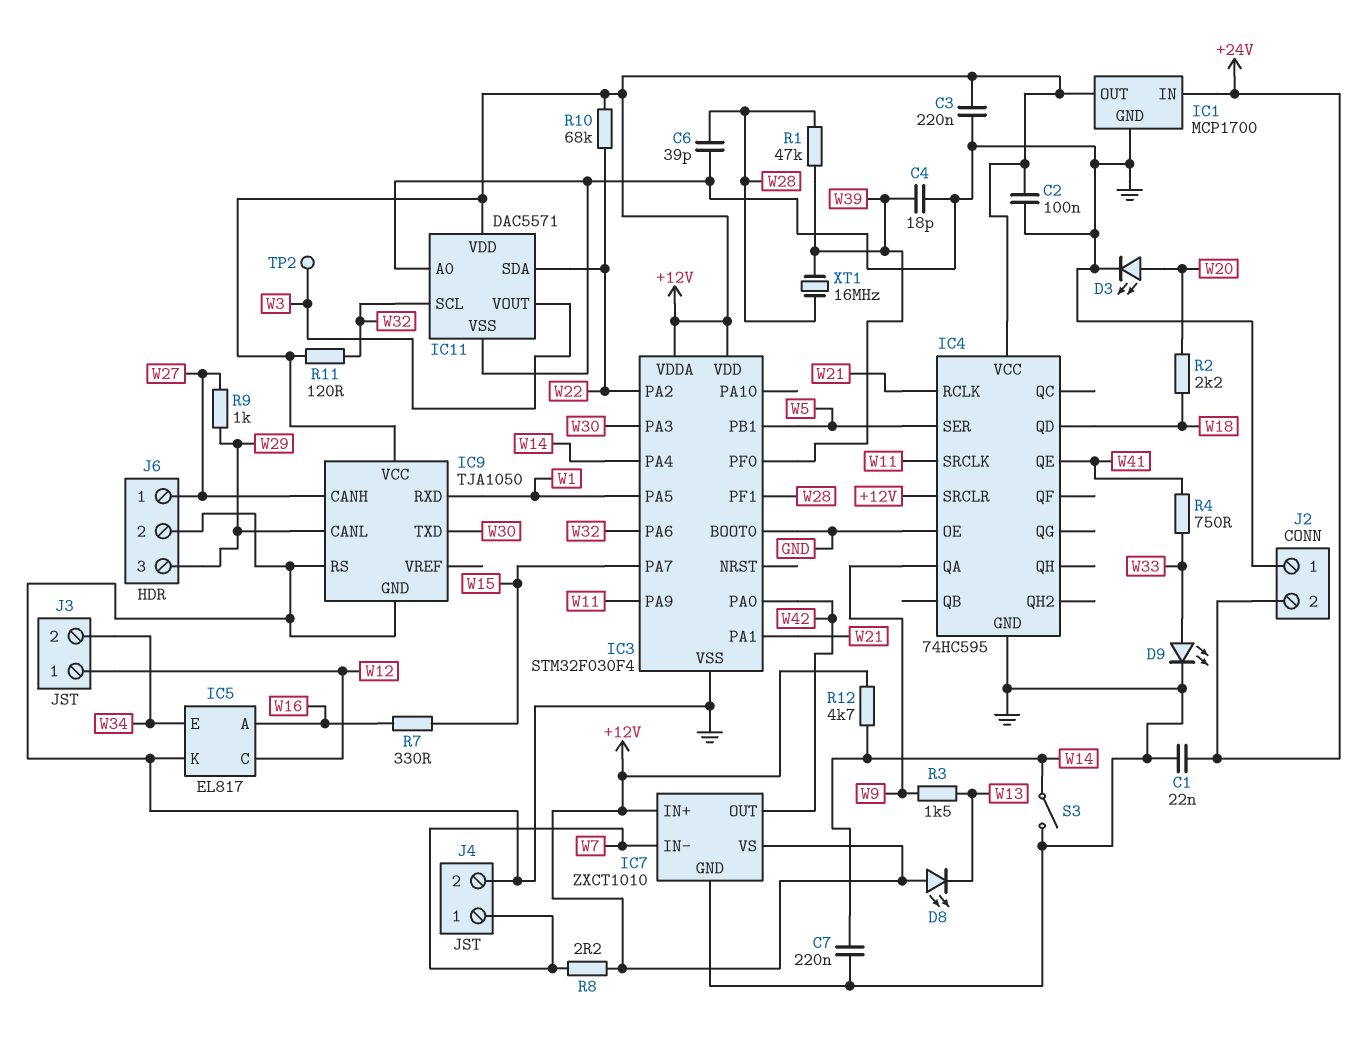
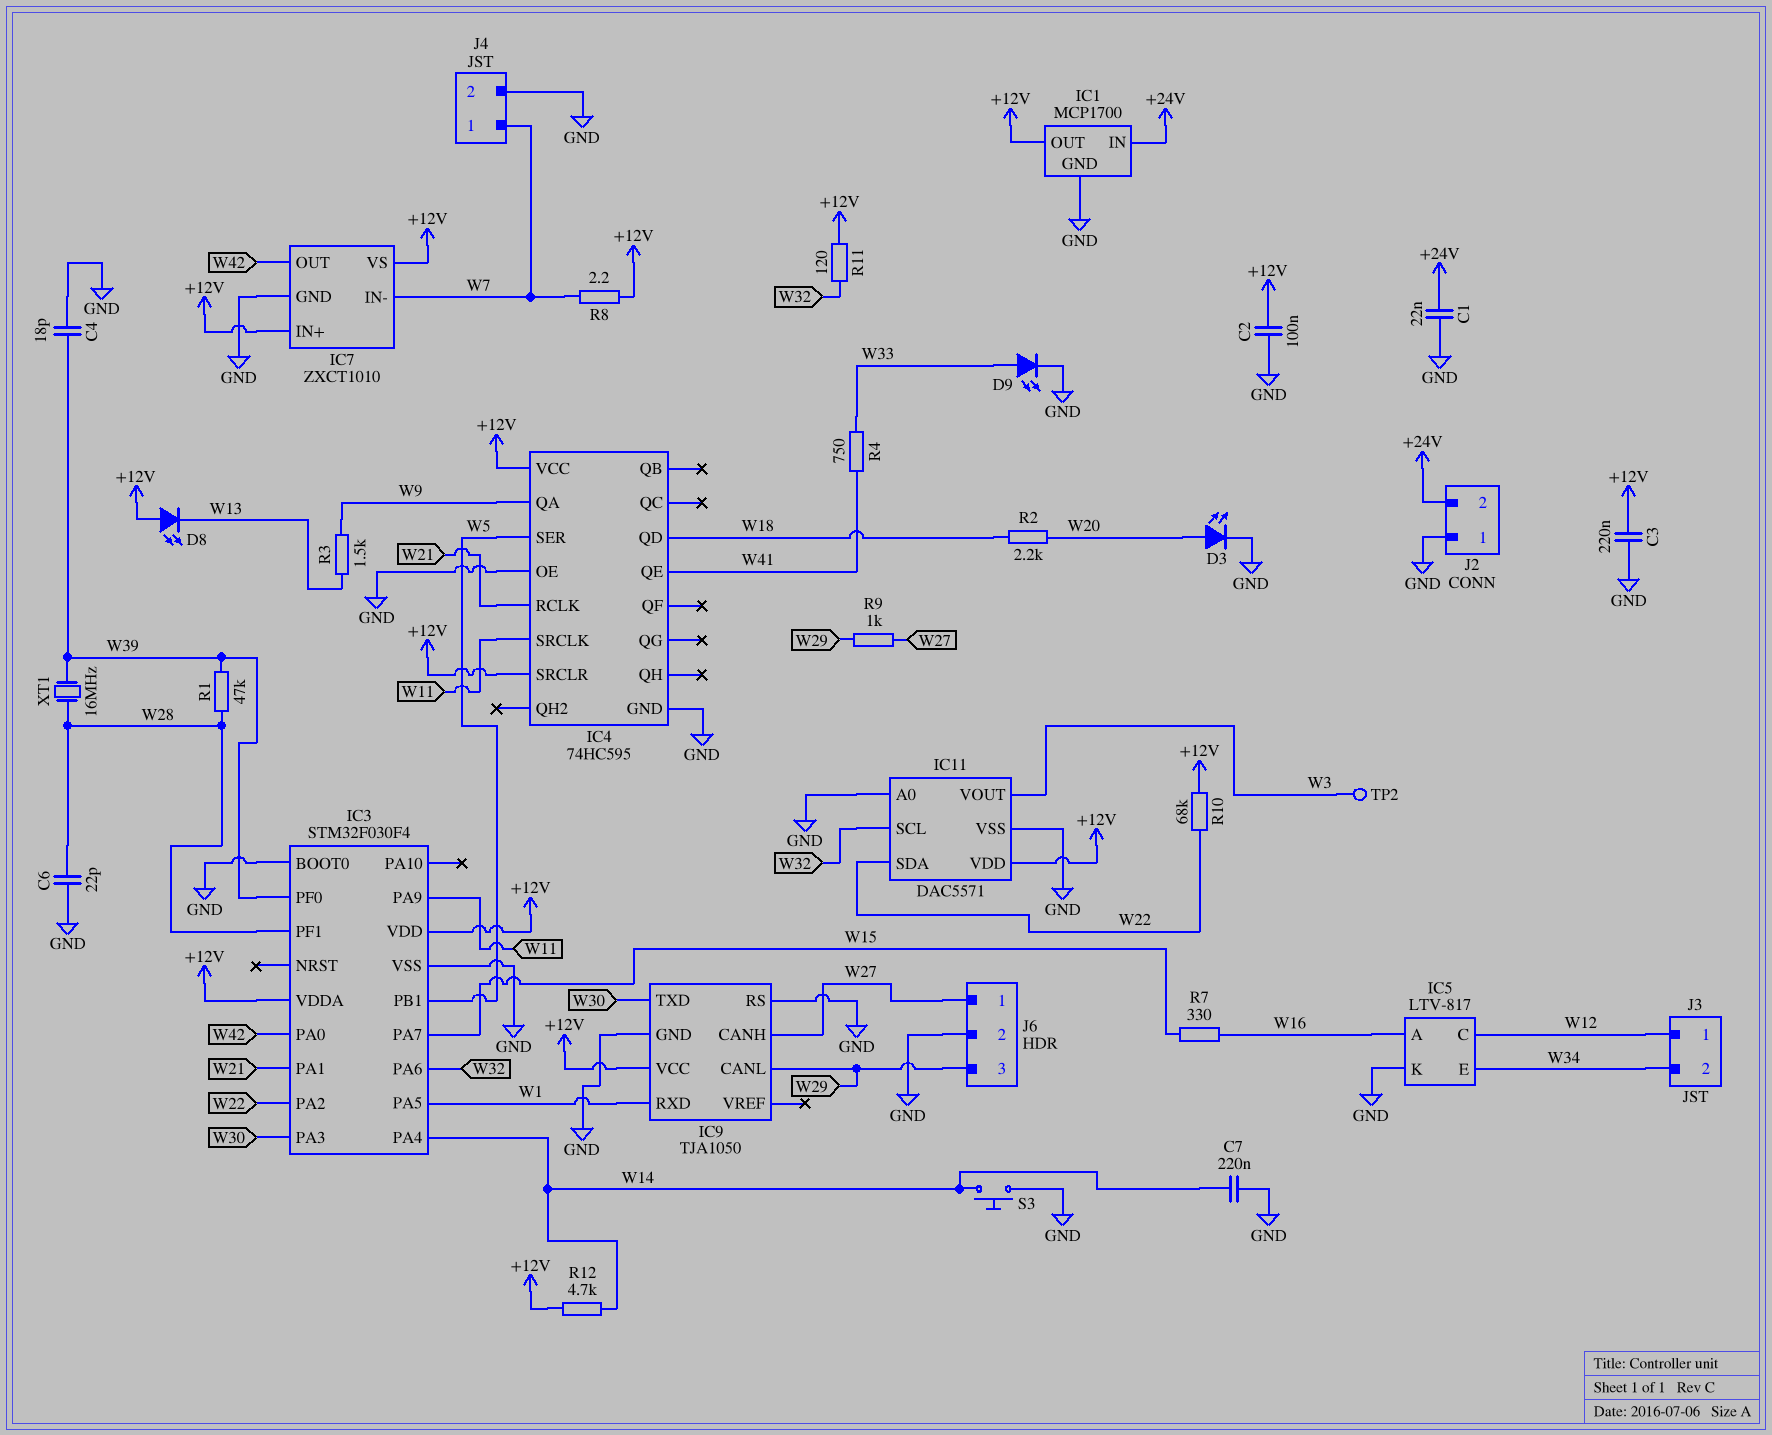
C6: 39pF (GND, W28) -> 22pF (GND, W28)
IC5: EL817 -> LTV-817
S3: switch (GND, W14) -> button (GND, W14)

